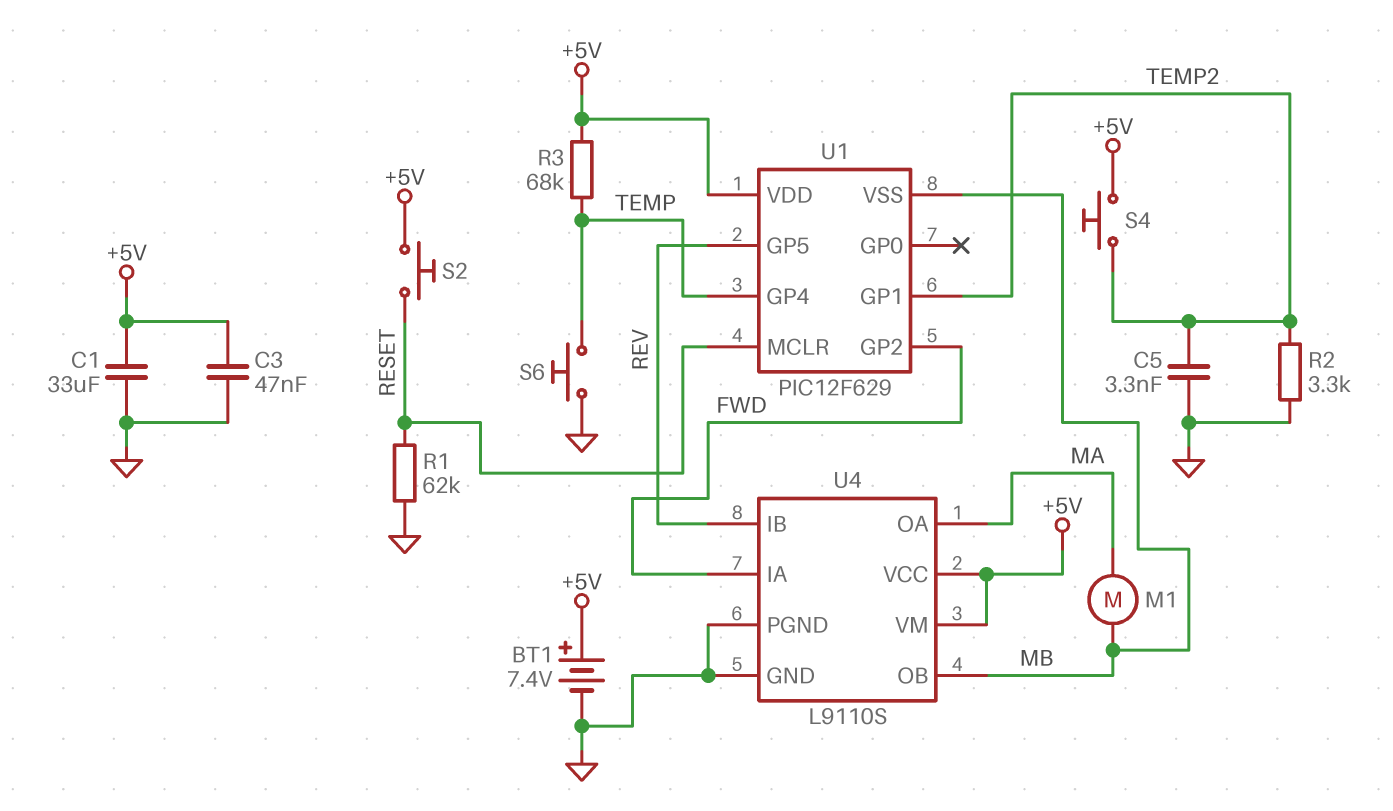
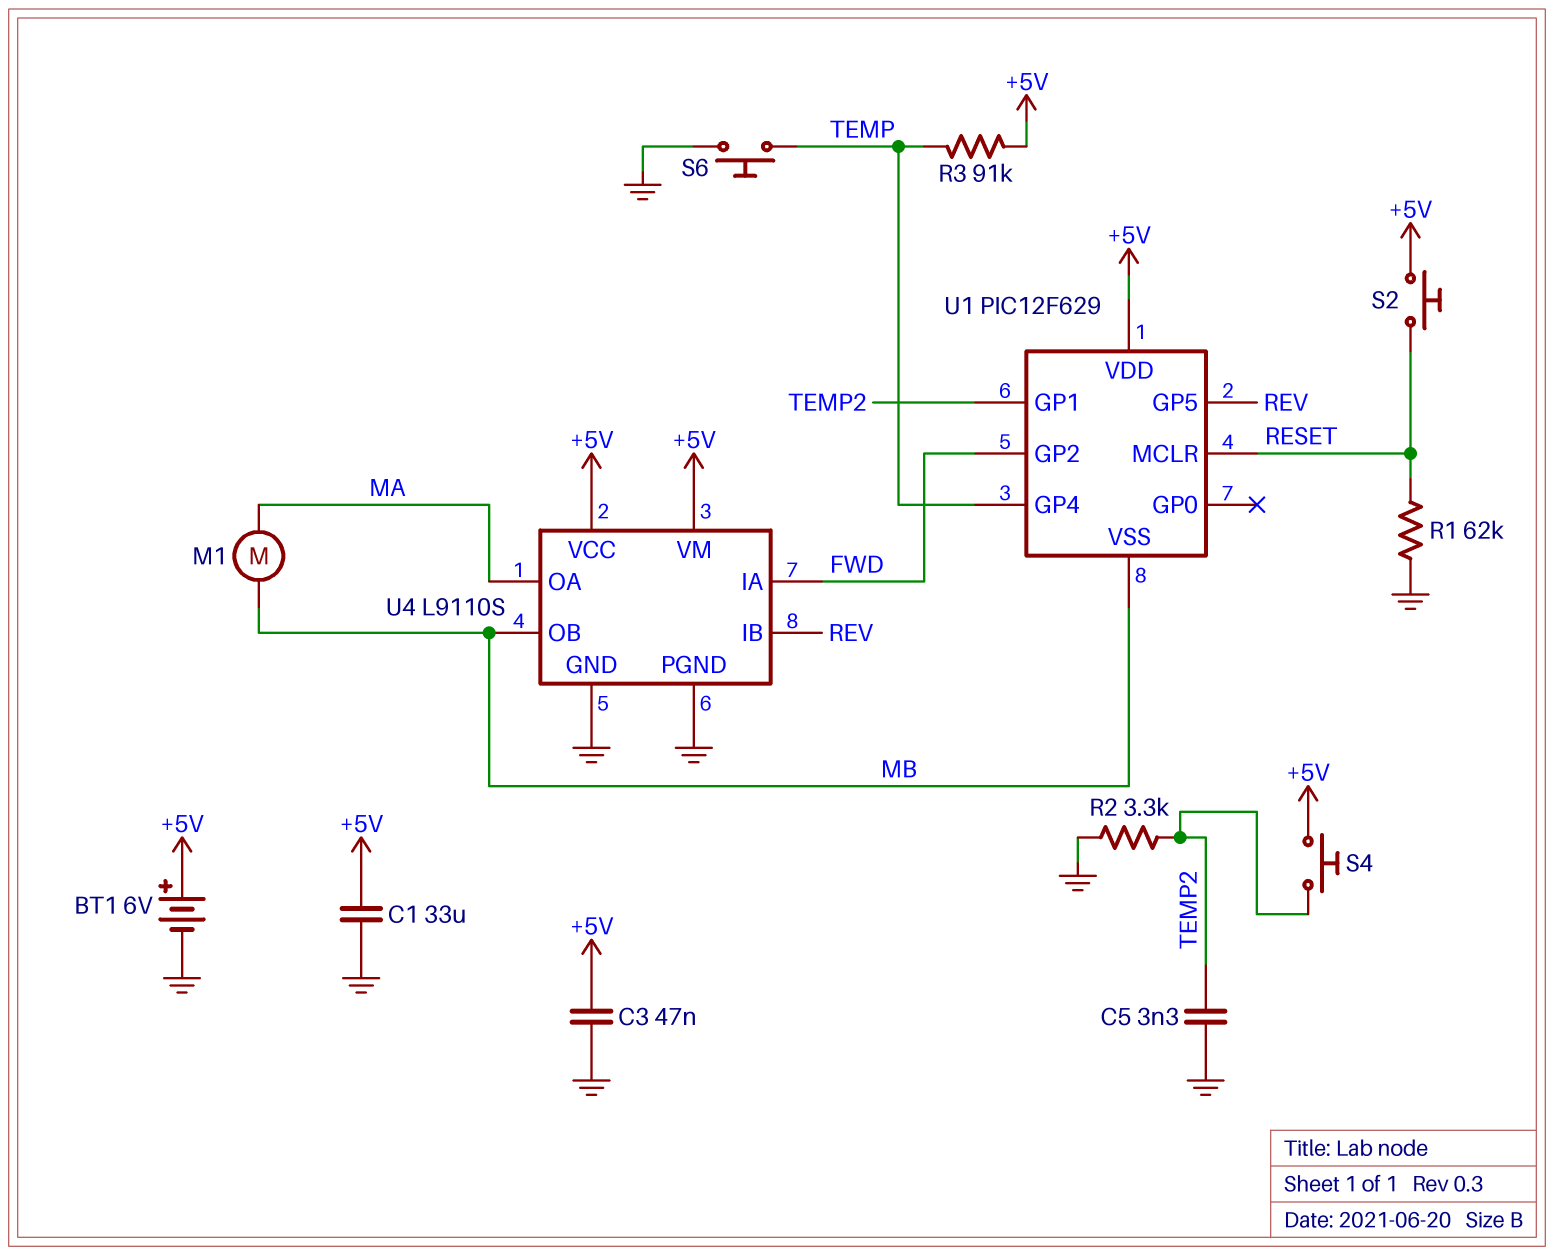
BT1: 7.4V (plus +5V, minus GND) -> 6V (plus +5V, minus GND)
R3: 68k (+5V, TEMP) -> 91k (+5V, TEMP)

